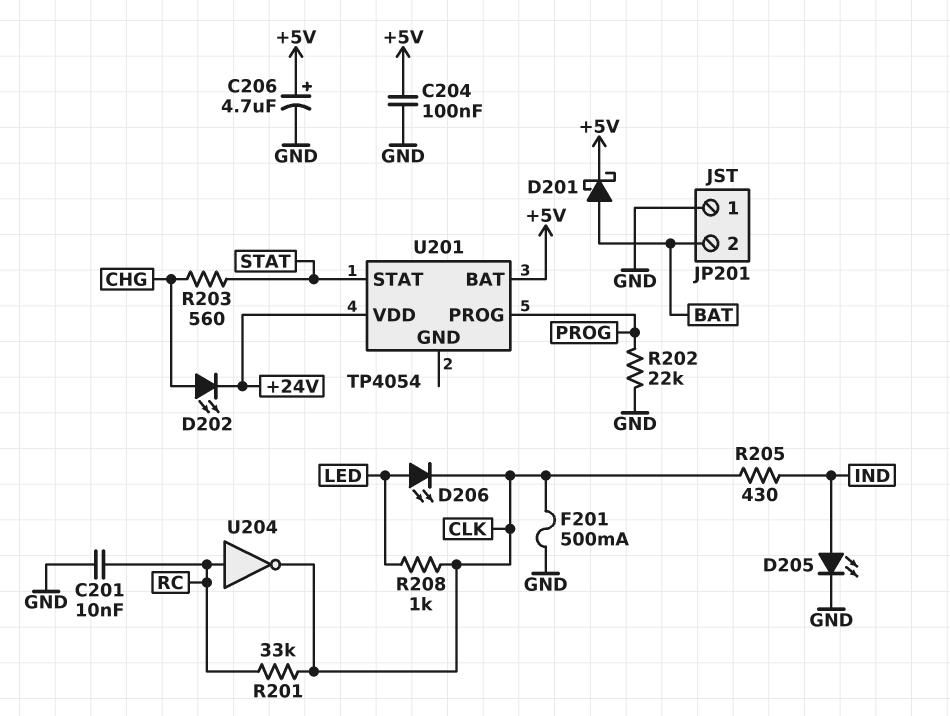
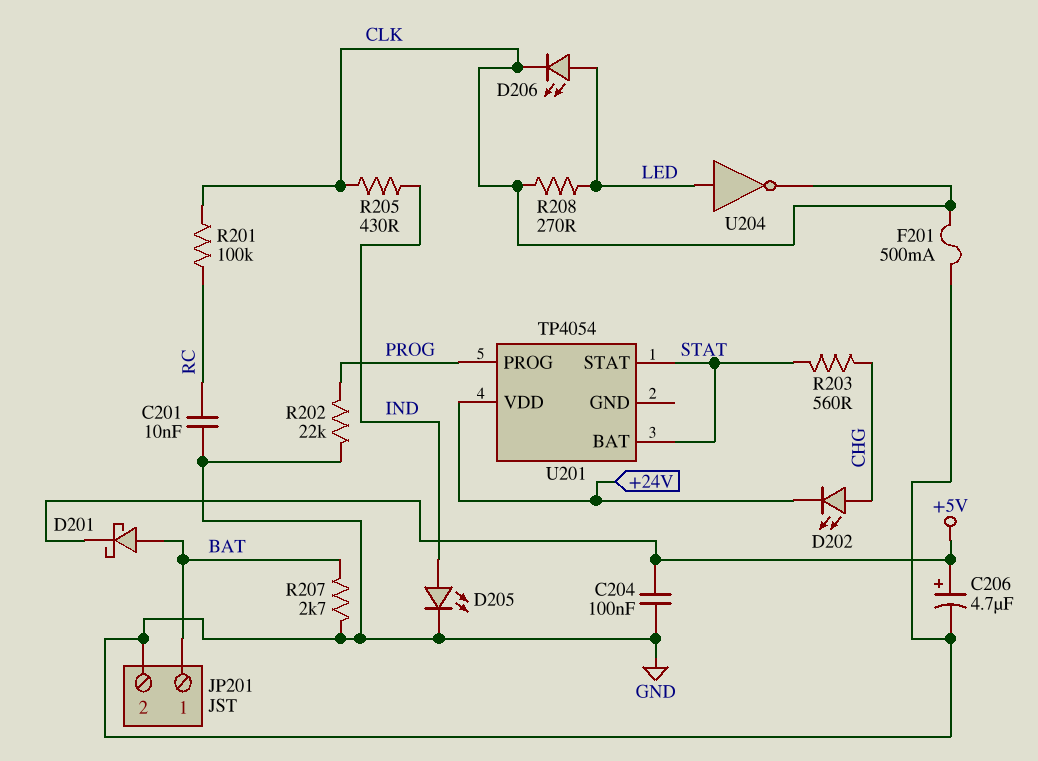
JP201 pin 1: GND -> BAT
JP201 pin 2: BAT -> GND
R201: 33k (CLK, RC) -> 100k (CLK, RC)
R207: none -> 2.7k (BAT, GND)
R208: 1k (CLK, LED) -> 270 (CLK, LED)
U201 pin BAT: +5V -> STAT
U204: NOT (in RC, out CLK) -> NOT (in LED, out CLK)

